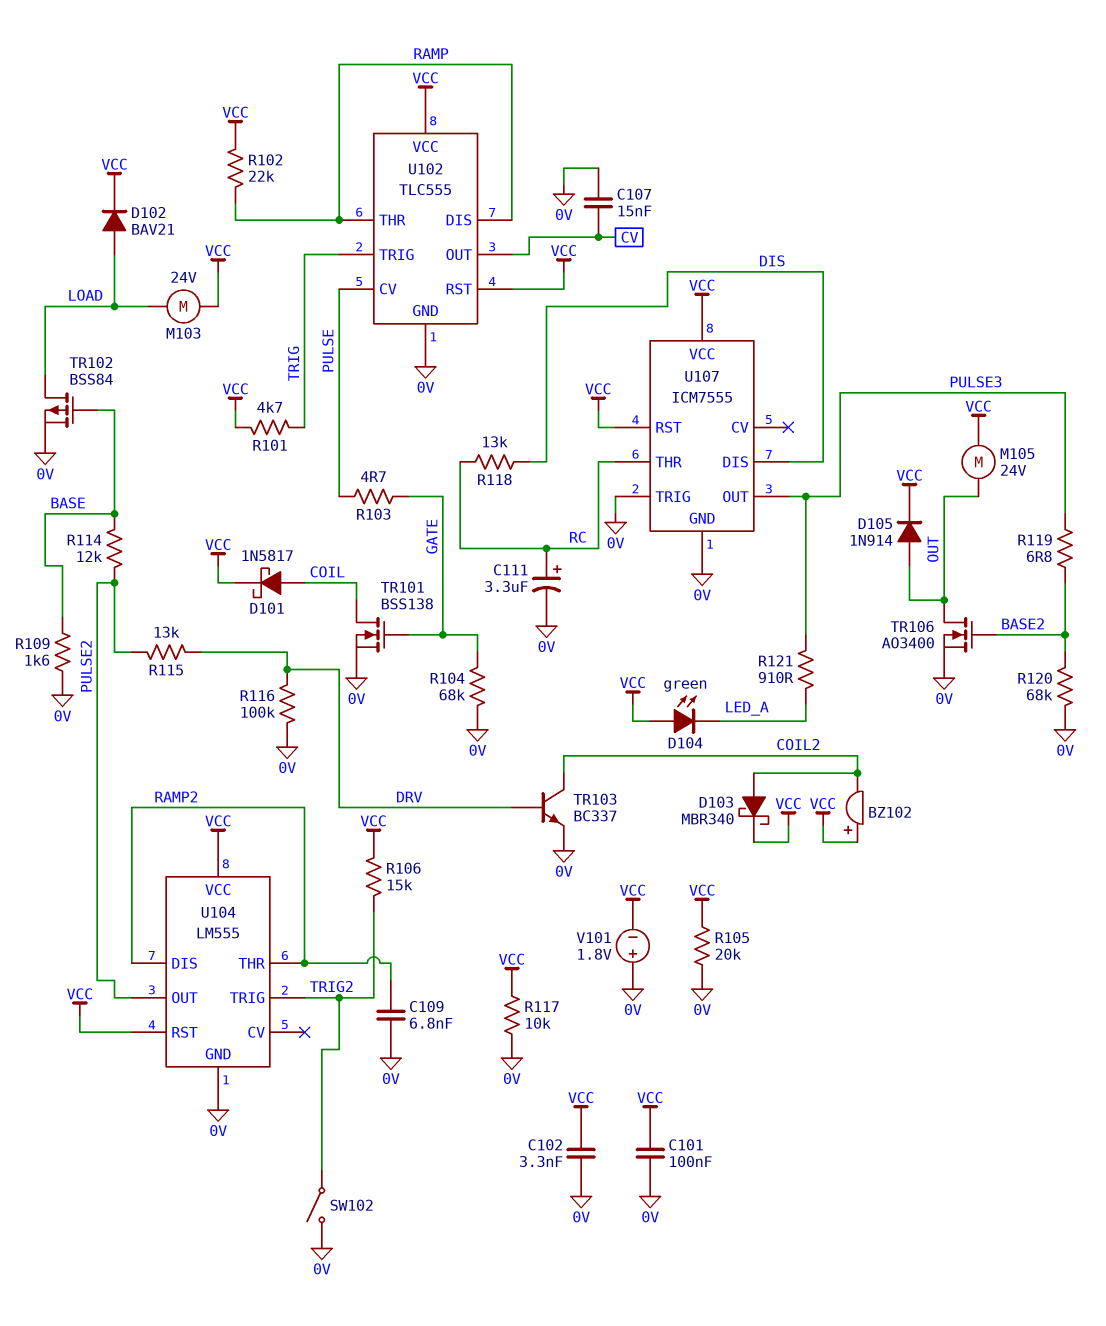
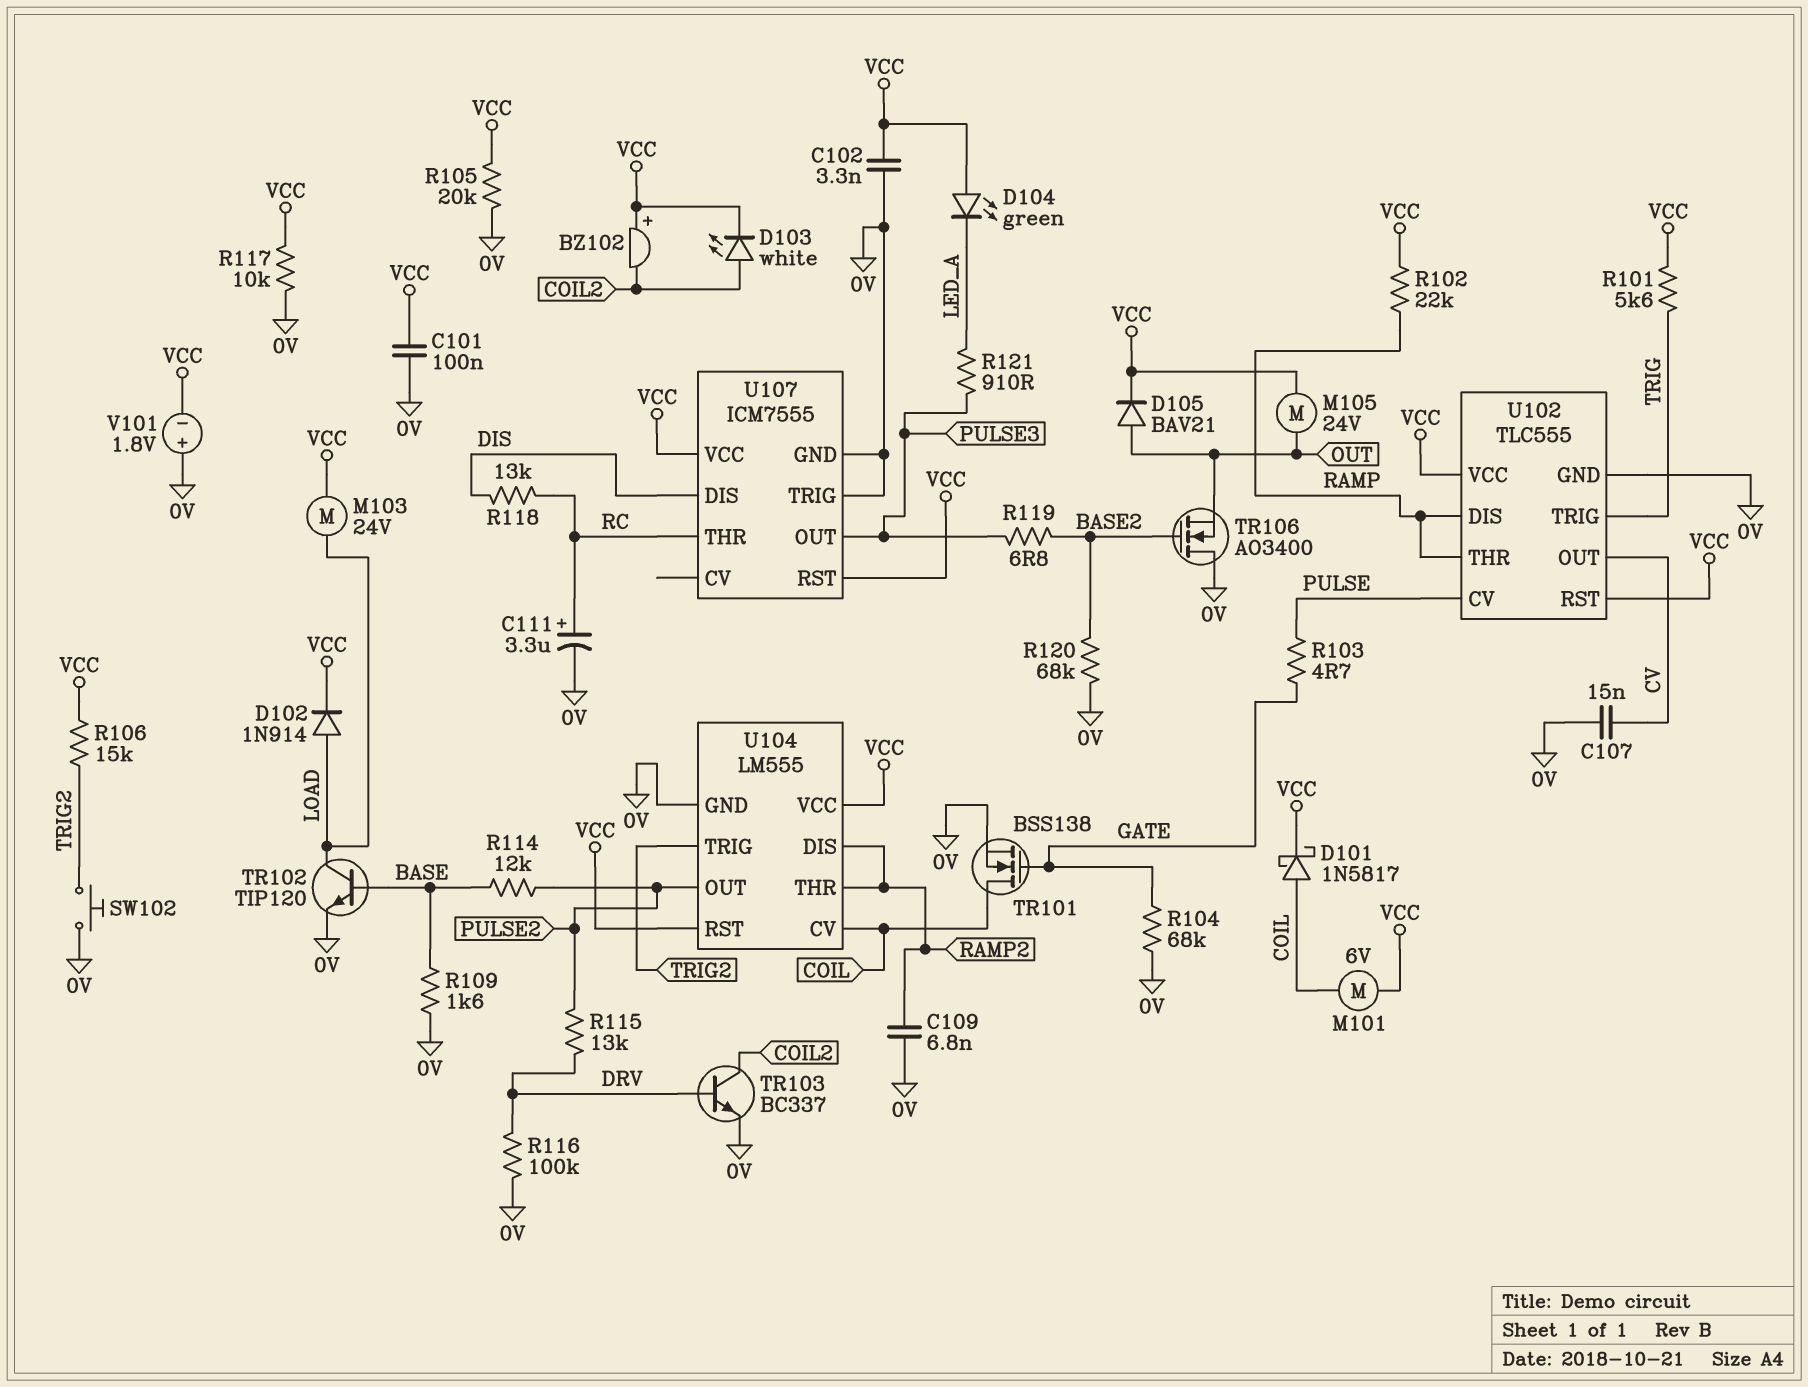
D102: diode BAV21 (A LOAD, K VCC) -> diode 1N914 (A LOAD, K VCC)
D103: schottky MBR340 (A COIL2, K VCC) -> LED white (A COIL2, K VCC)
D105: diode 1N914 (A OUT, K VCC) -> diode BAV21 (A OUT, K VCC)
M101: none -> motor 6V (COIL, VCC)
R101: 4.7k (TRIG, VCC) -> 5.6k (TRIG, VCC)
SW102: switch (0V, TRIG2) -> button (0V, TRIG2)
TR102: PMOS BSS84 (G BASE, D LOAD, S 0V) -> NPN TIP120 (B BASE, C LOAD, E 0V)
TR106: NMOS AO3400 (G BASE2, D OUT, S 0V) -> NMOS AO3400 (G BASE2, D 0V, S OUT)
U104 pin CV: none -> COIL

